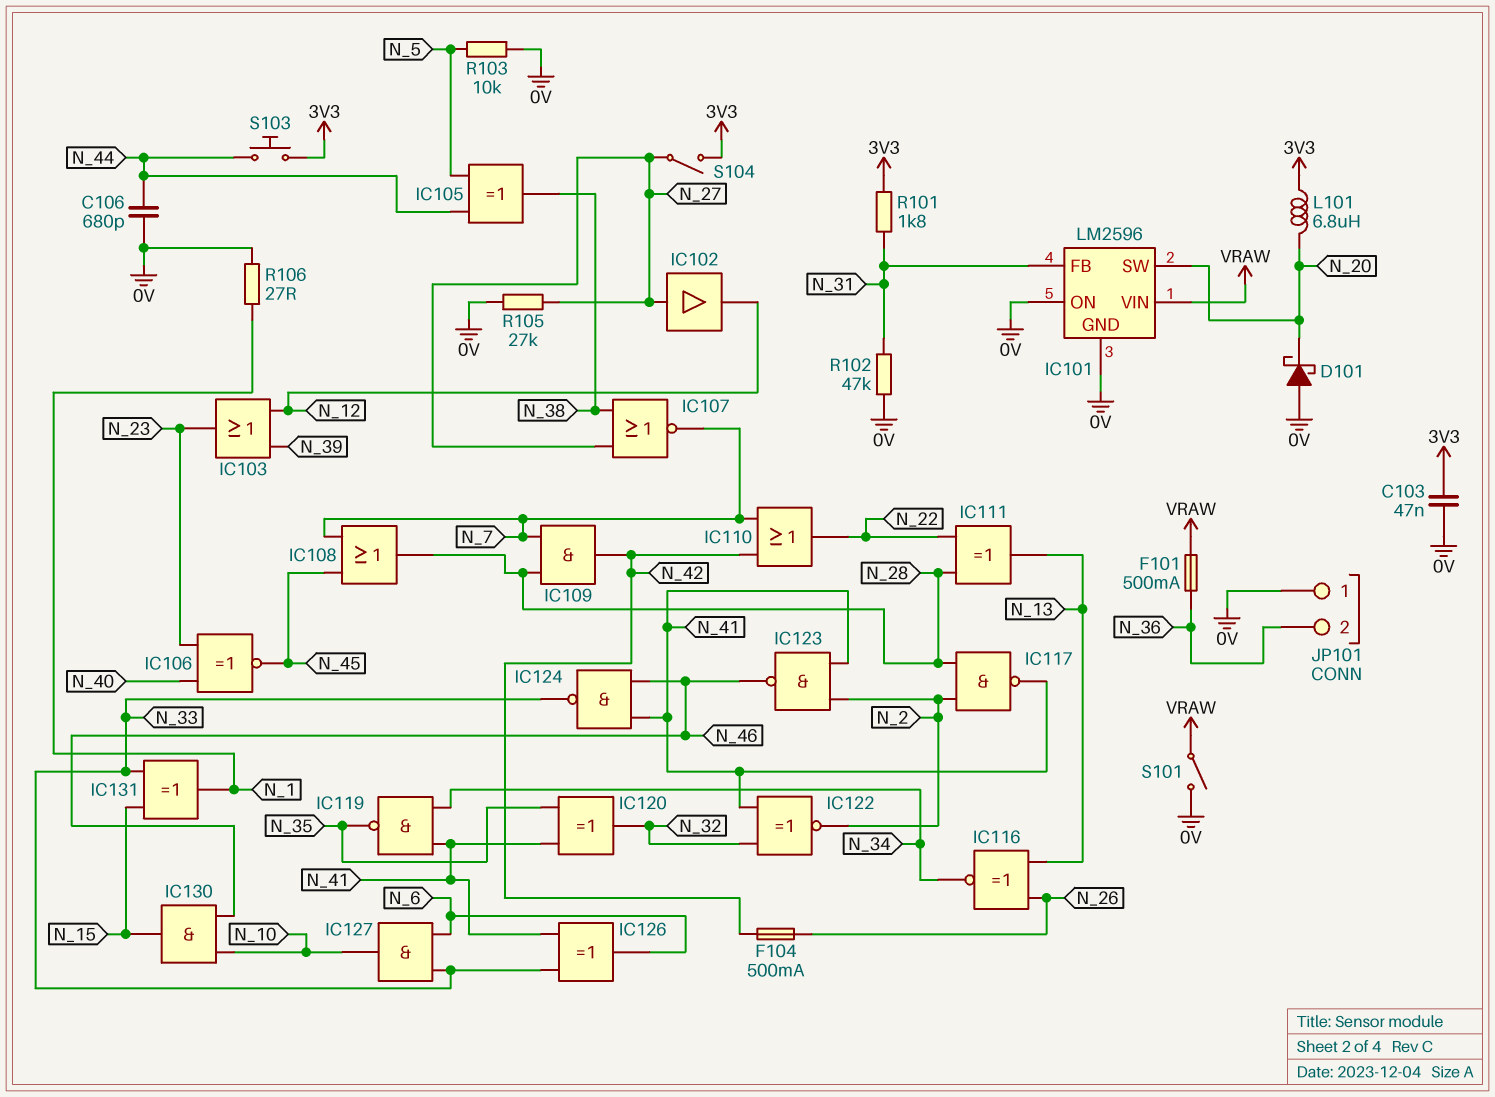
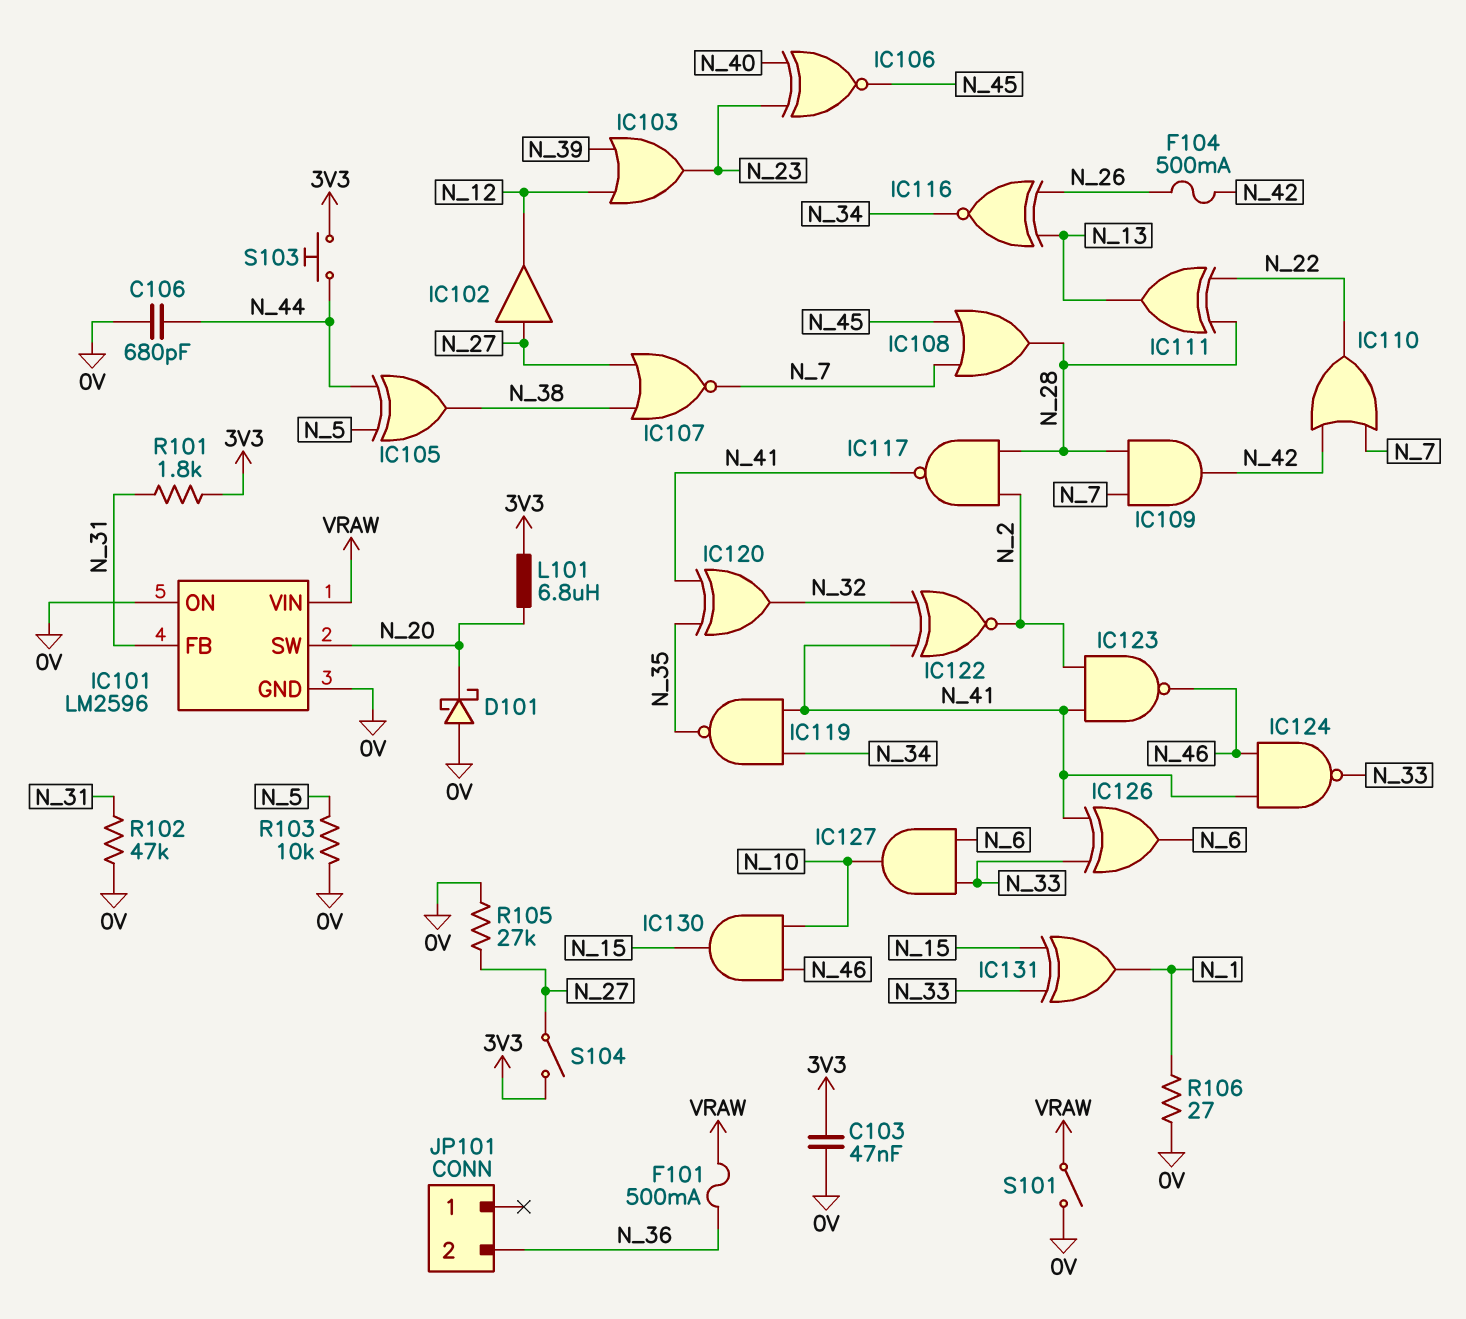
JP101 pin 1: 0V -> none

